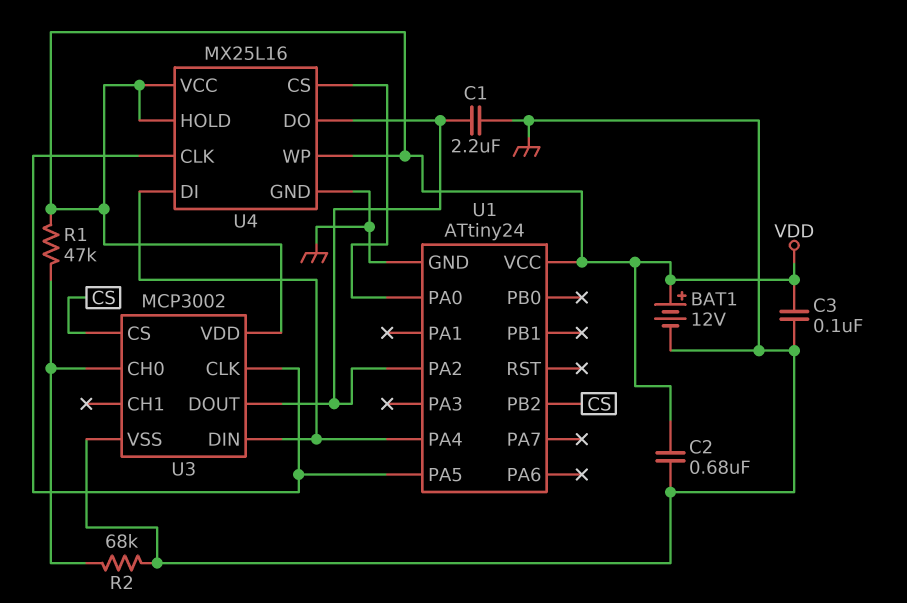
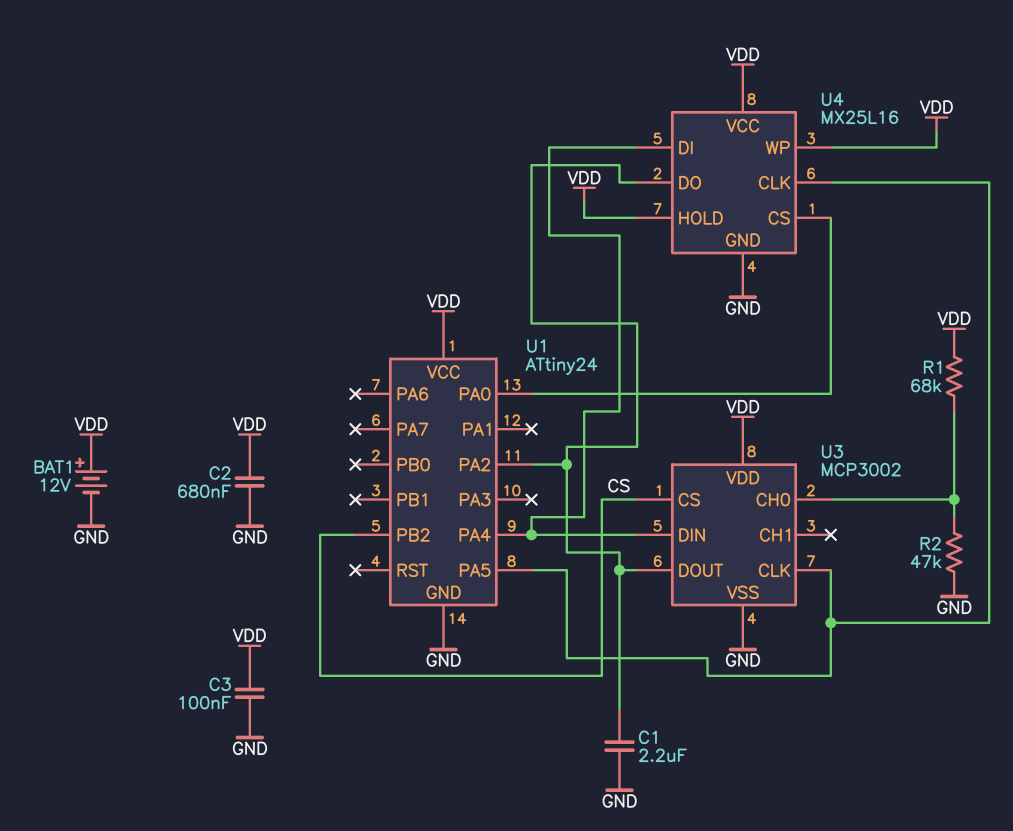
R1: 47k (U3/CH0, VDD) -> 68k (U3/CH0, VDD)
R2: 68k (GND, U3/CH0) -> 47k (GND, U3/CH0)

